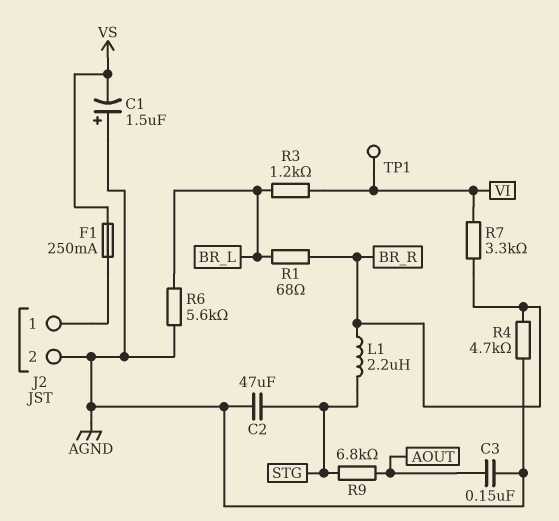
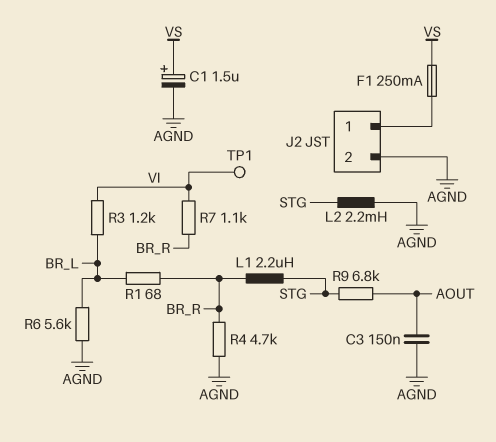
C1: 1.5uF (plus AGND, minus VS) -> 1.5uF (plus VS, minus AGND)
C2: 47uF (AGND, STG) -> none
L2: none -> 2.2mH (AGND, STG)
R7: 3.3k (BR_R, VI) -> 1.1k (BR_R, VI)

